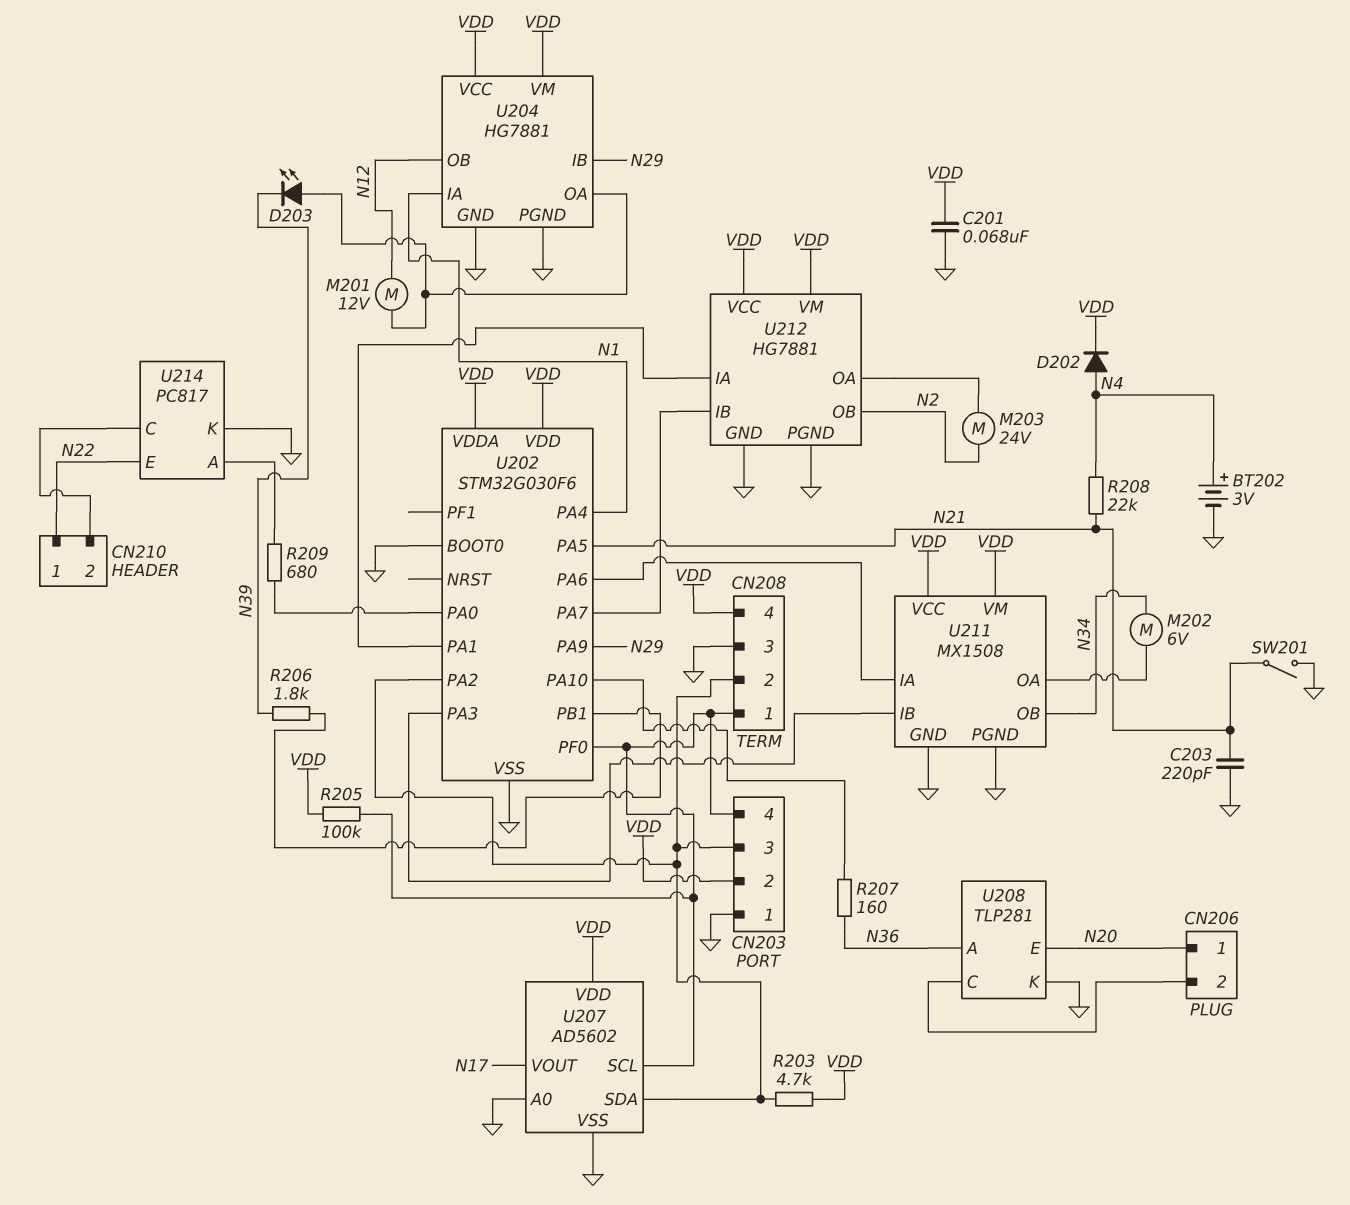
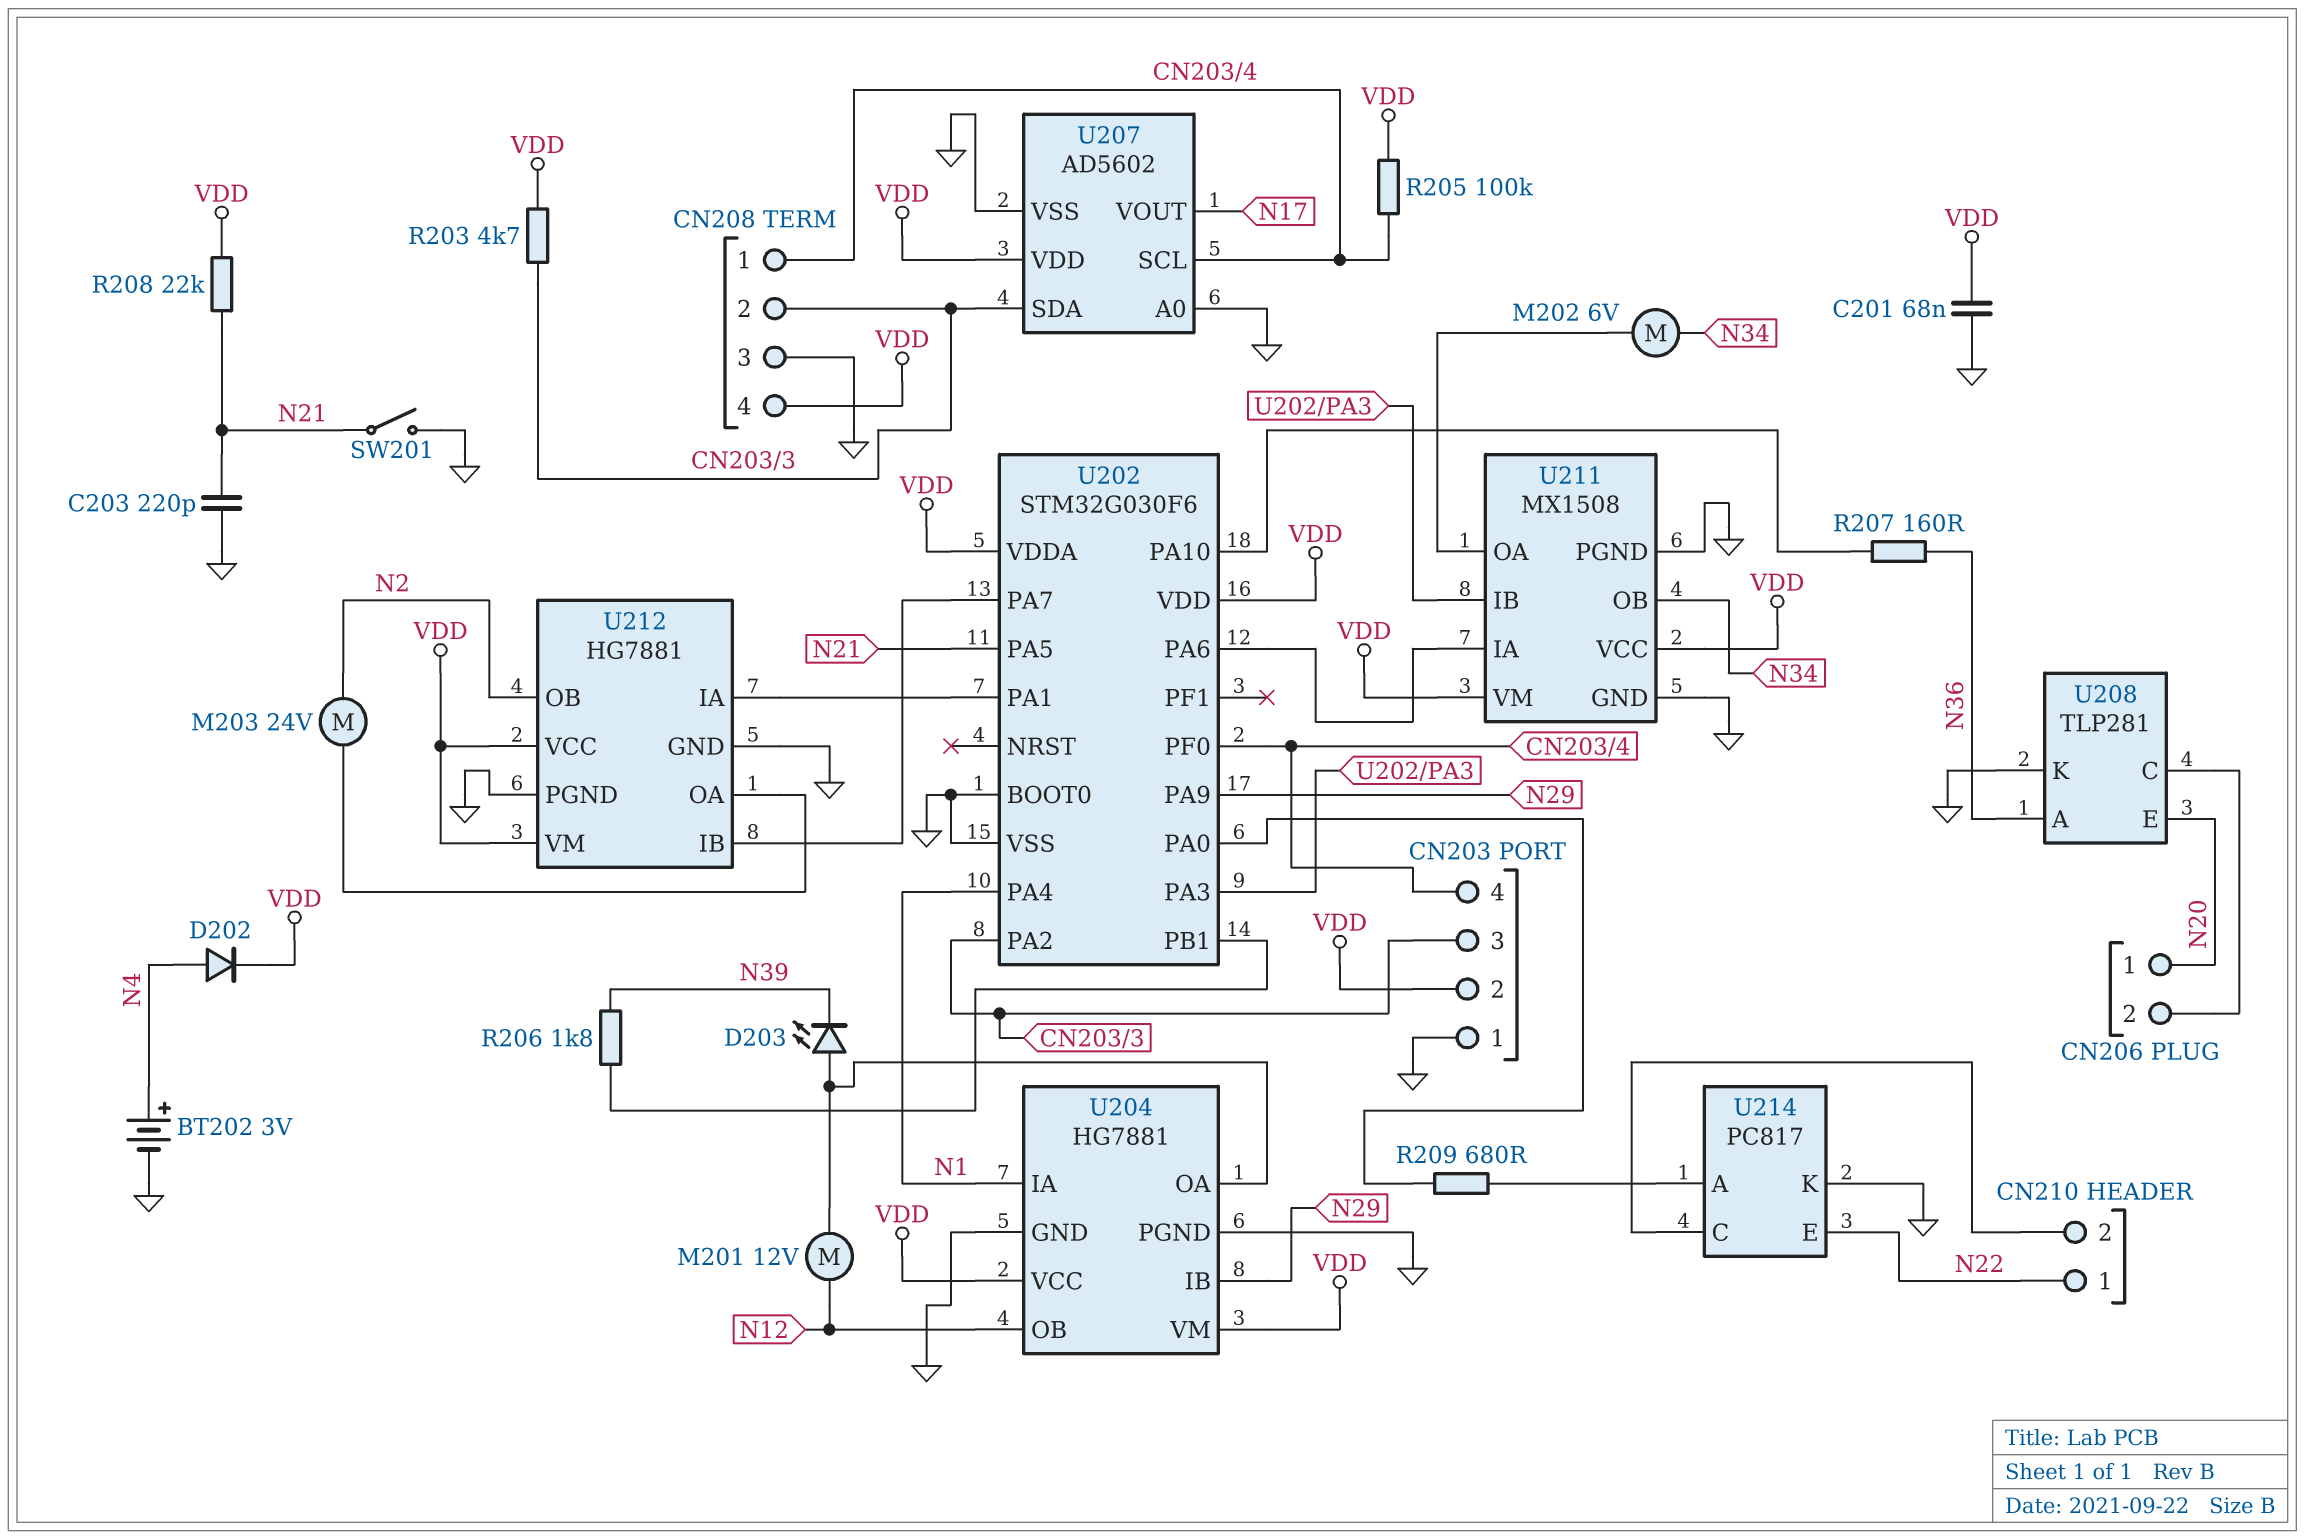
R208: 22k (N4, N21) -> 22k (N21, VDD)

